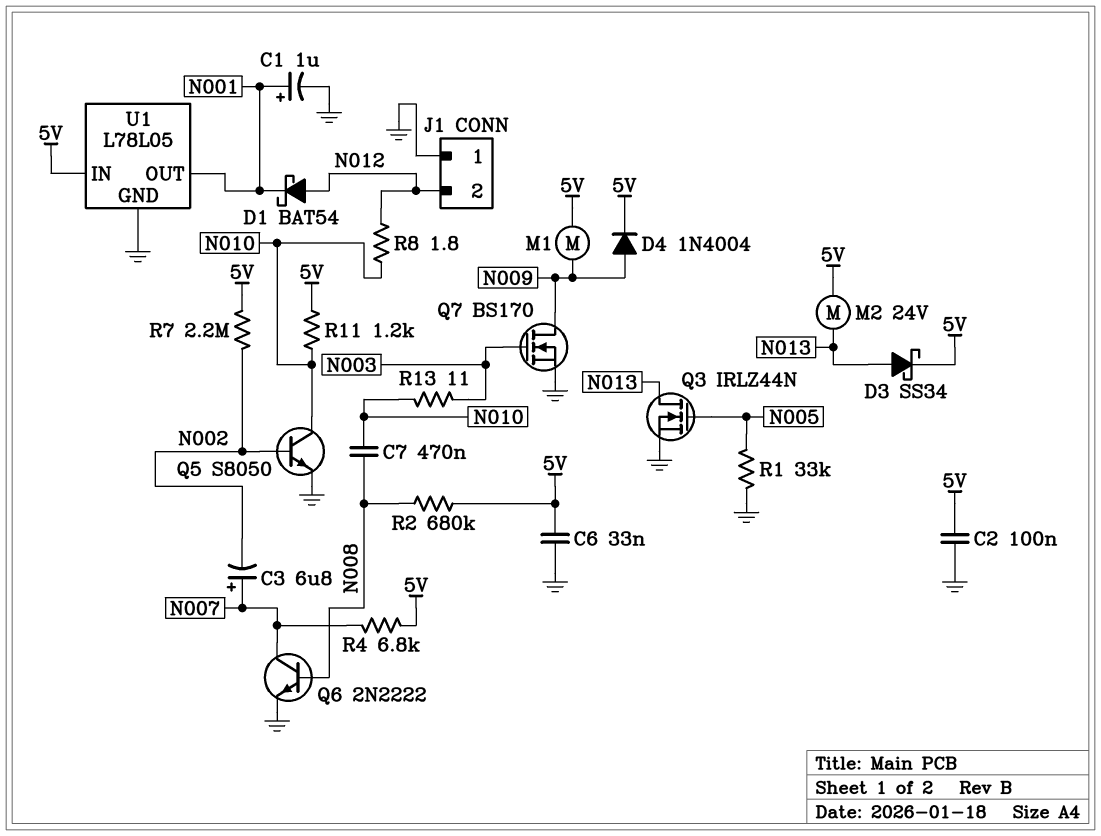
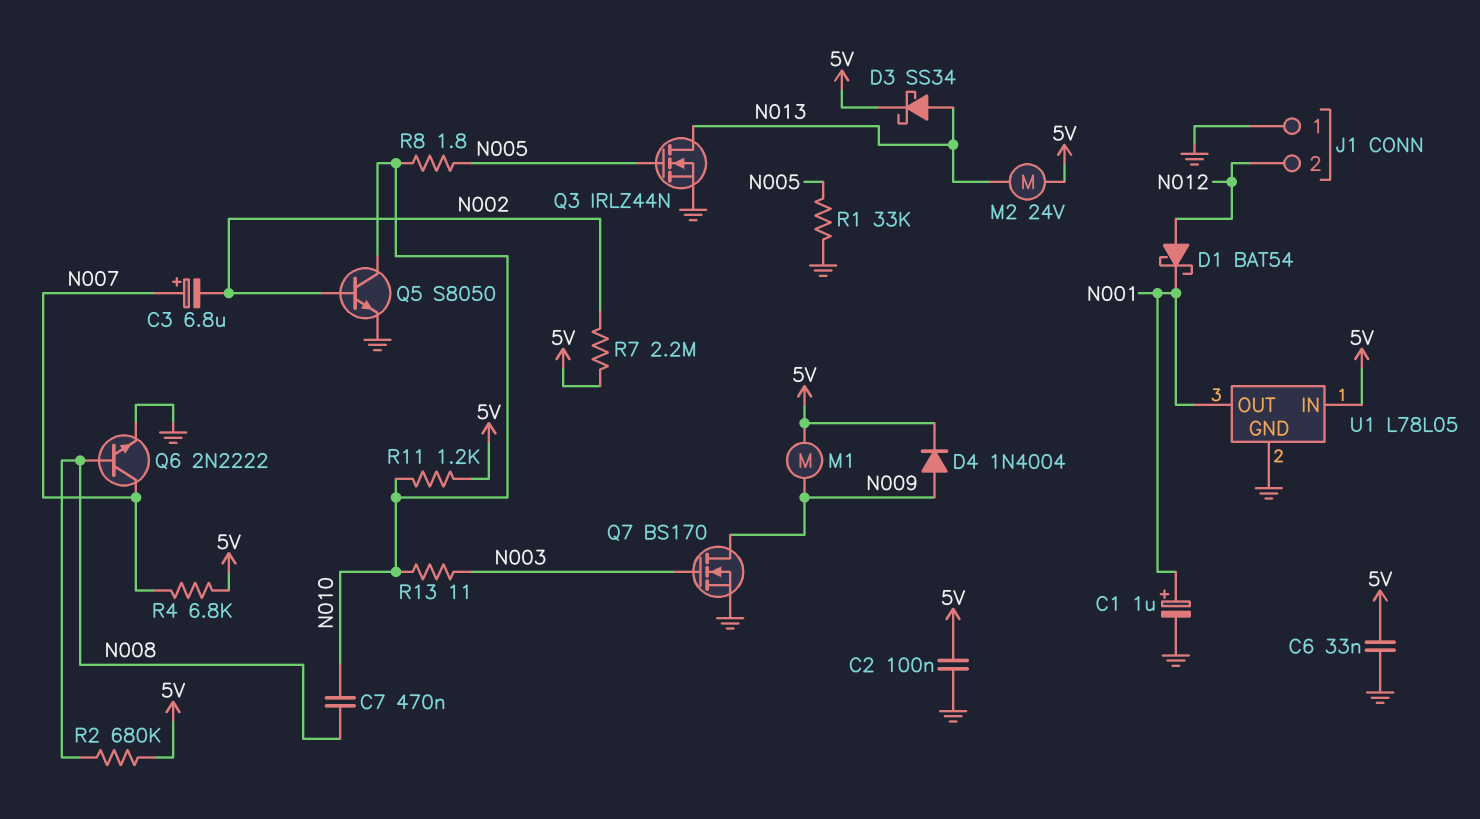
R8: 1.8 (N010, N012) -> 1.8 (N005, N010)

